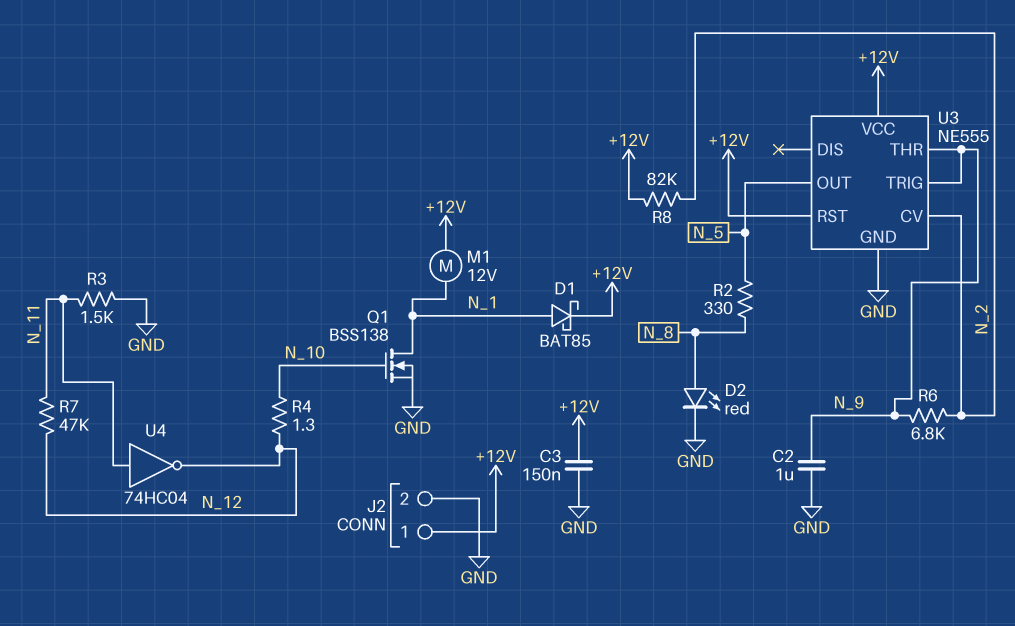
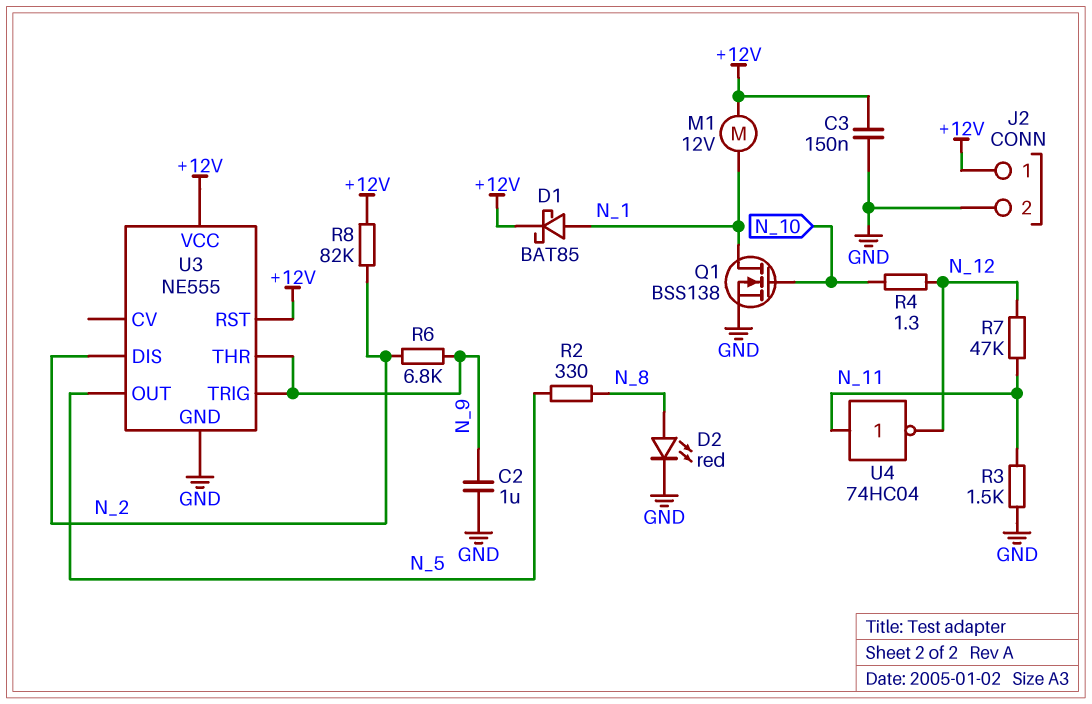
U3 pin CV: N_2 -> none
U3 pin DIS: none -> N_2

